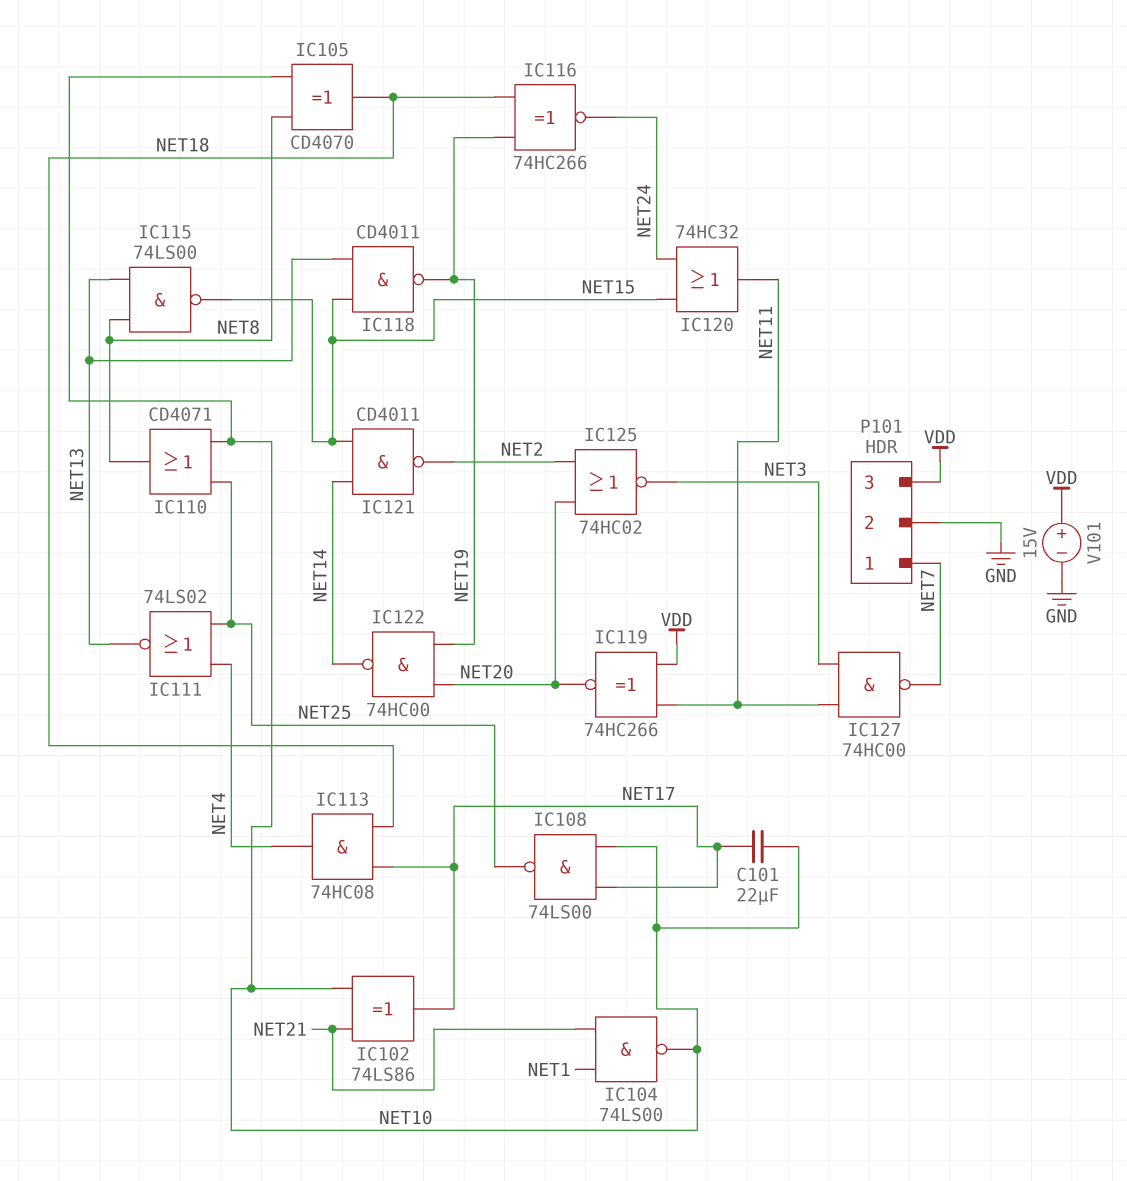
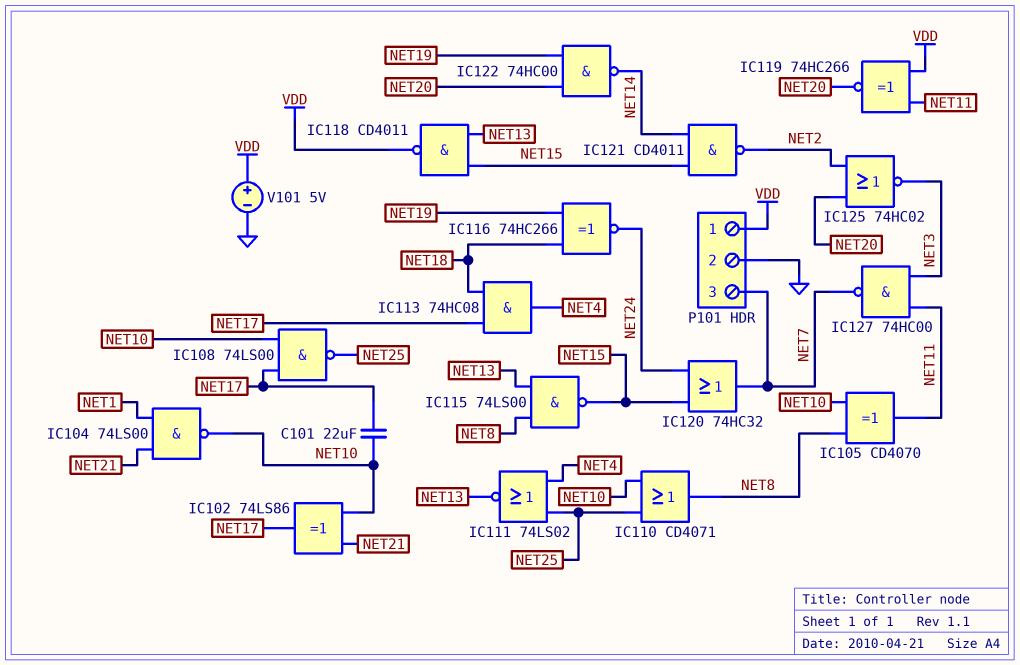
IC105: XOR CD4070 (in NET8, in NET10, out NET18) -> XOR CD4070 (in NET8, in NET10, out NET11)
IC118: NAND CD4011 (in NET13, in NET15, out NET19) -> NAND CD4011 (in NET13, in NET15, out VDD)
IC120: OR 74HC32 (in NET15, in NET24, out NET11) -> OR 74HC32 (in NET15, in NET24, out NET7)
P101 pin 1: NET7 -> VDD
P101 pin 3: VDD -> NET7
V101: 15V (plus VDD, minus GND) -> 5V (plus VDD, minus GND)

